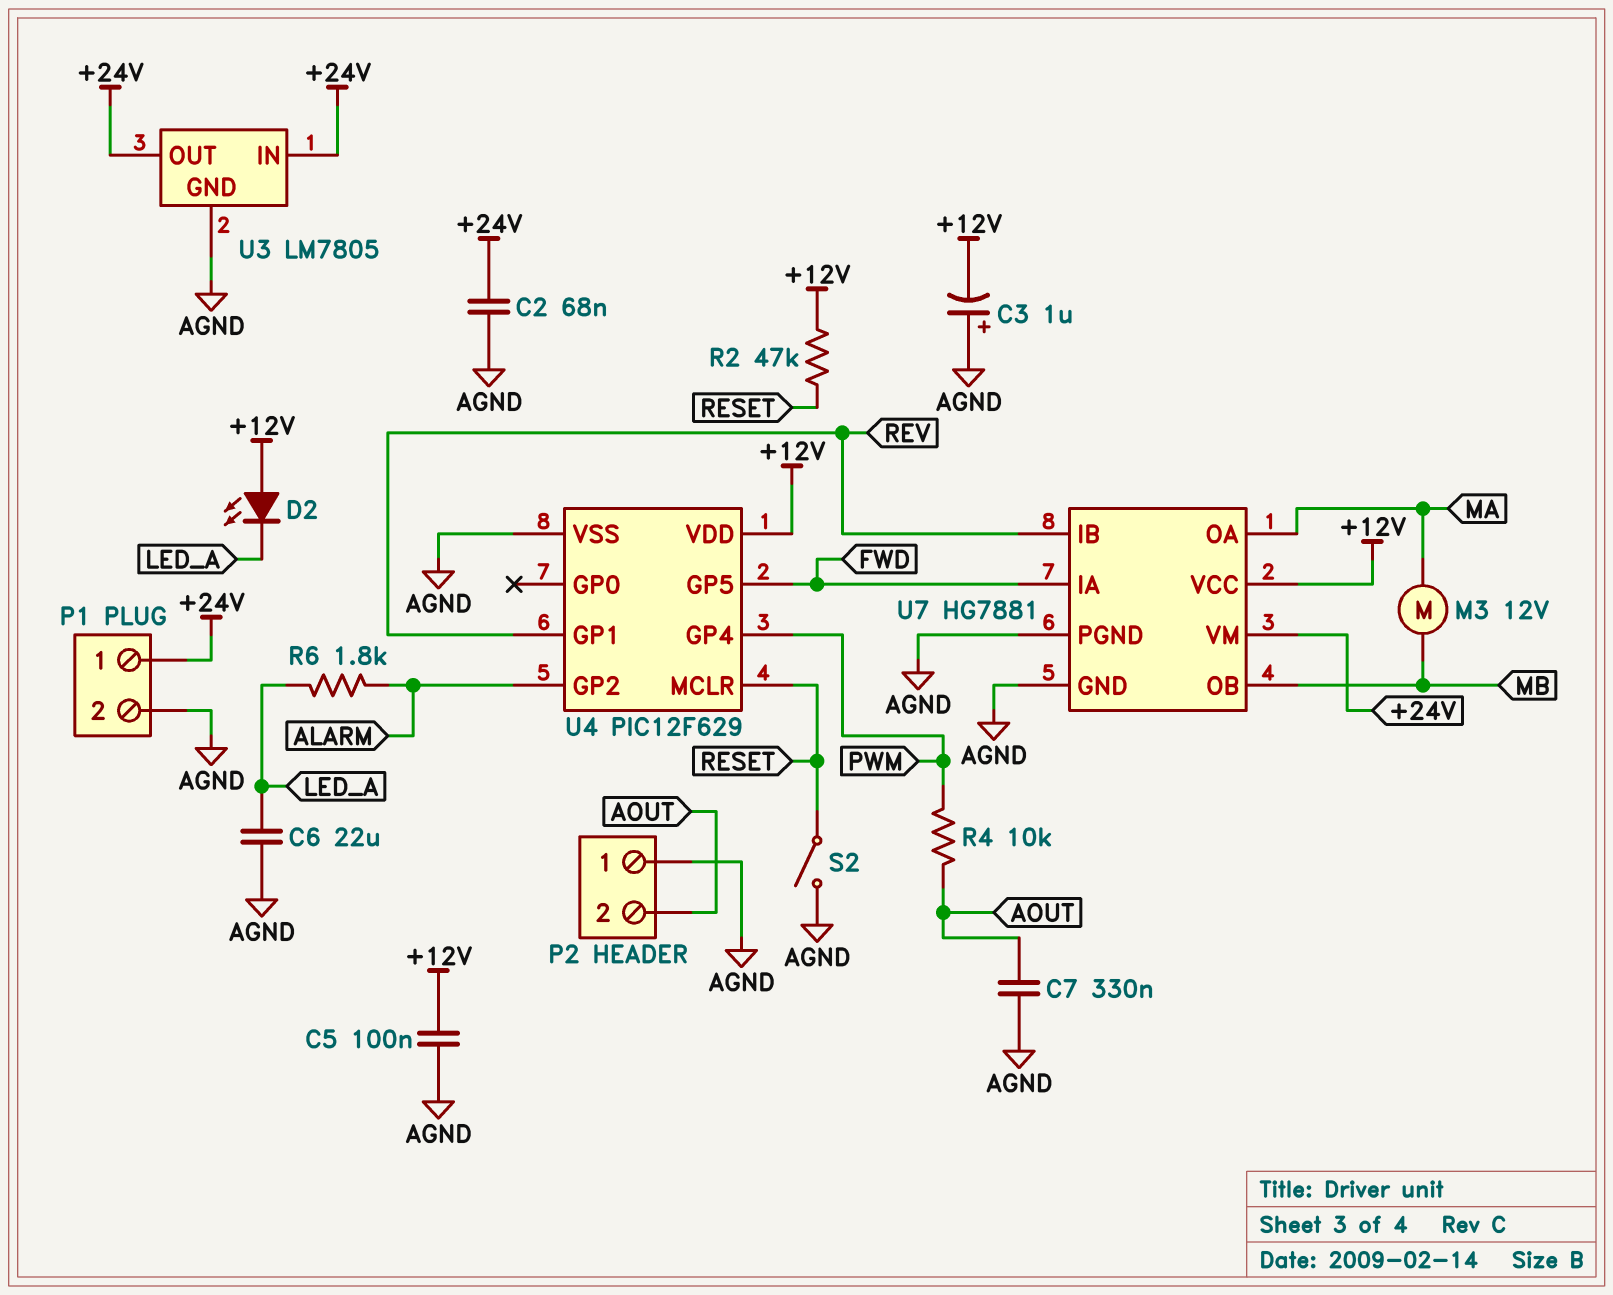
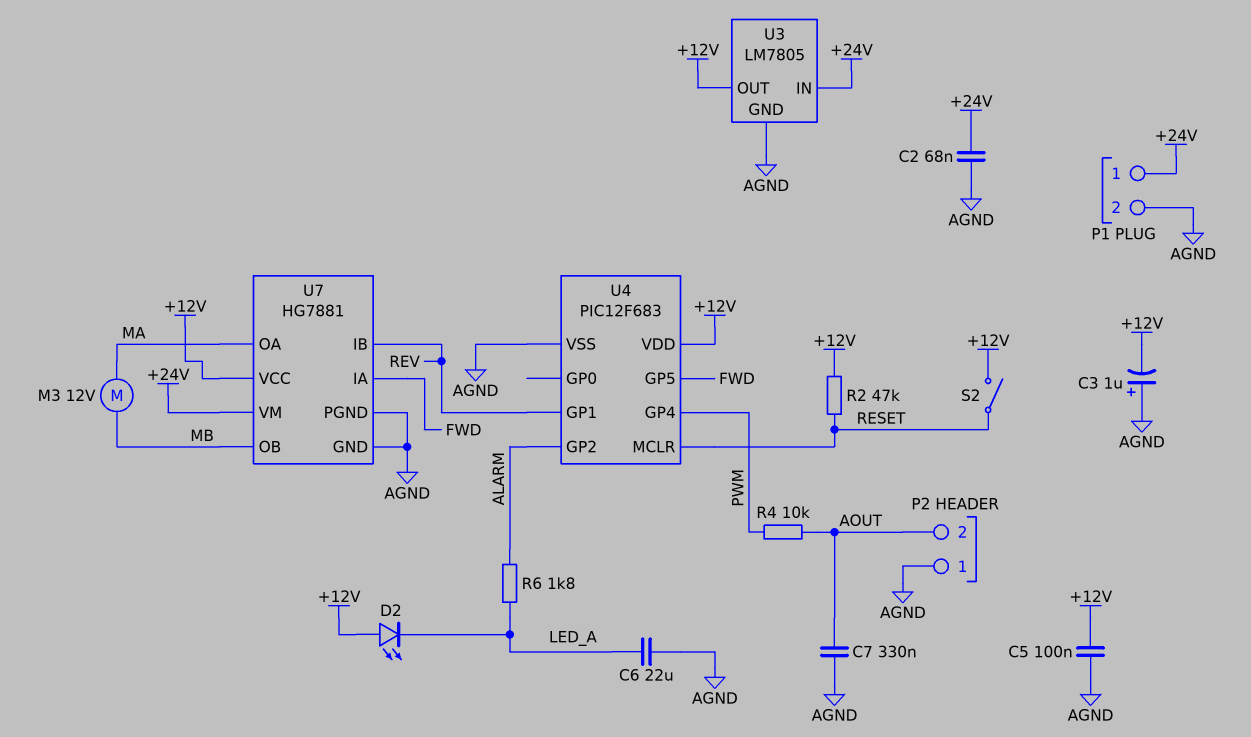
S2: switch (AGND, RESET) -> switch (+12V, RESET)
U3 pin OUT: +24V -> +12V
U4: PIC12F629 -> PIC12F683

